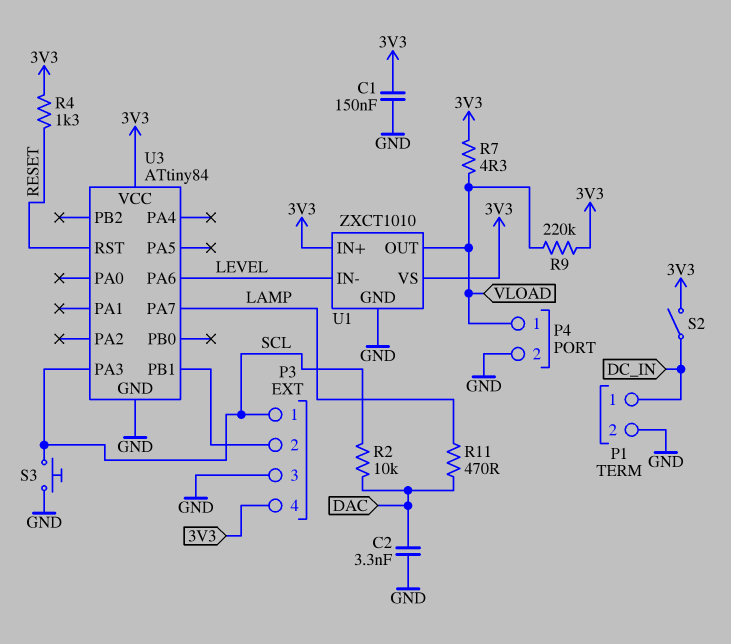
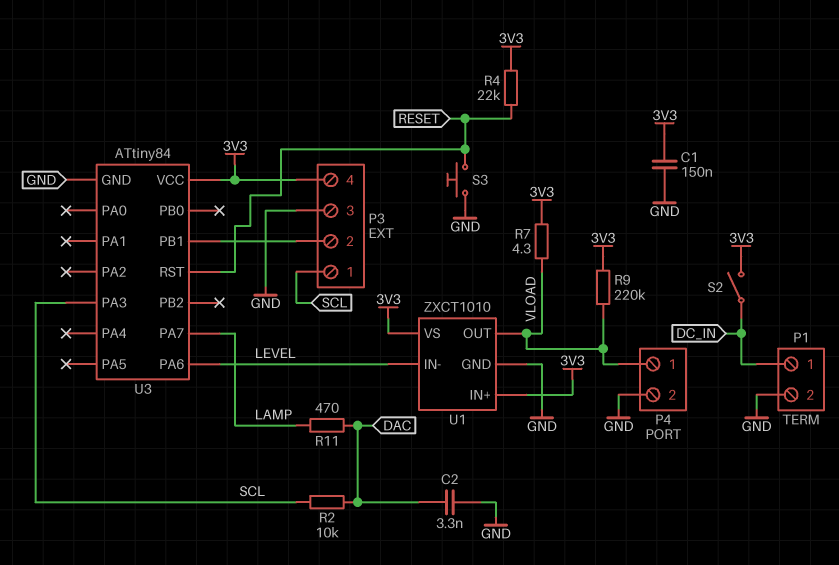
R4: 1.3k (3V3, RESET) -> 22k (3V3, RESET)
S3: button (GND, SCL) -> button (GND, RESET)

